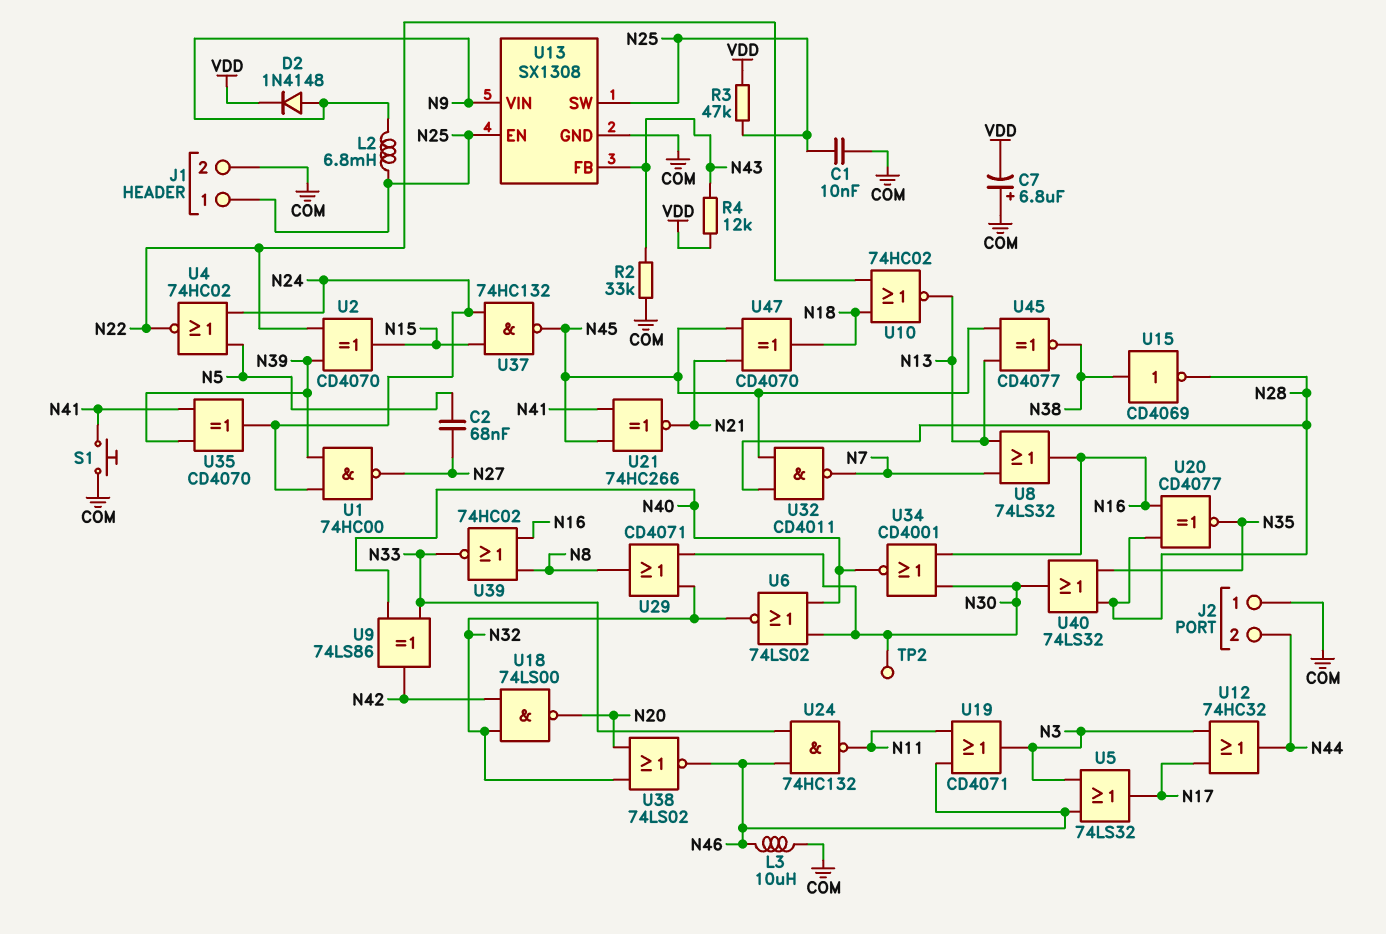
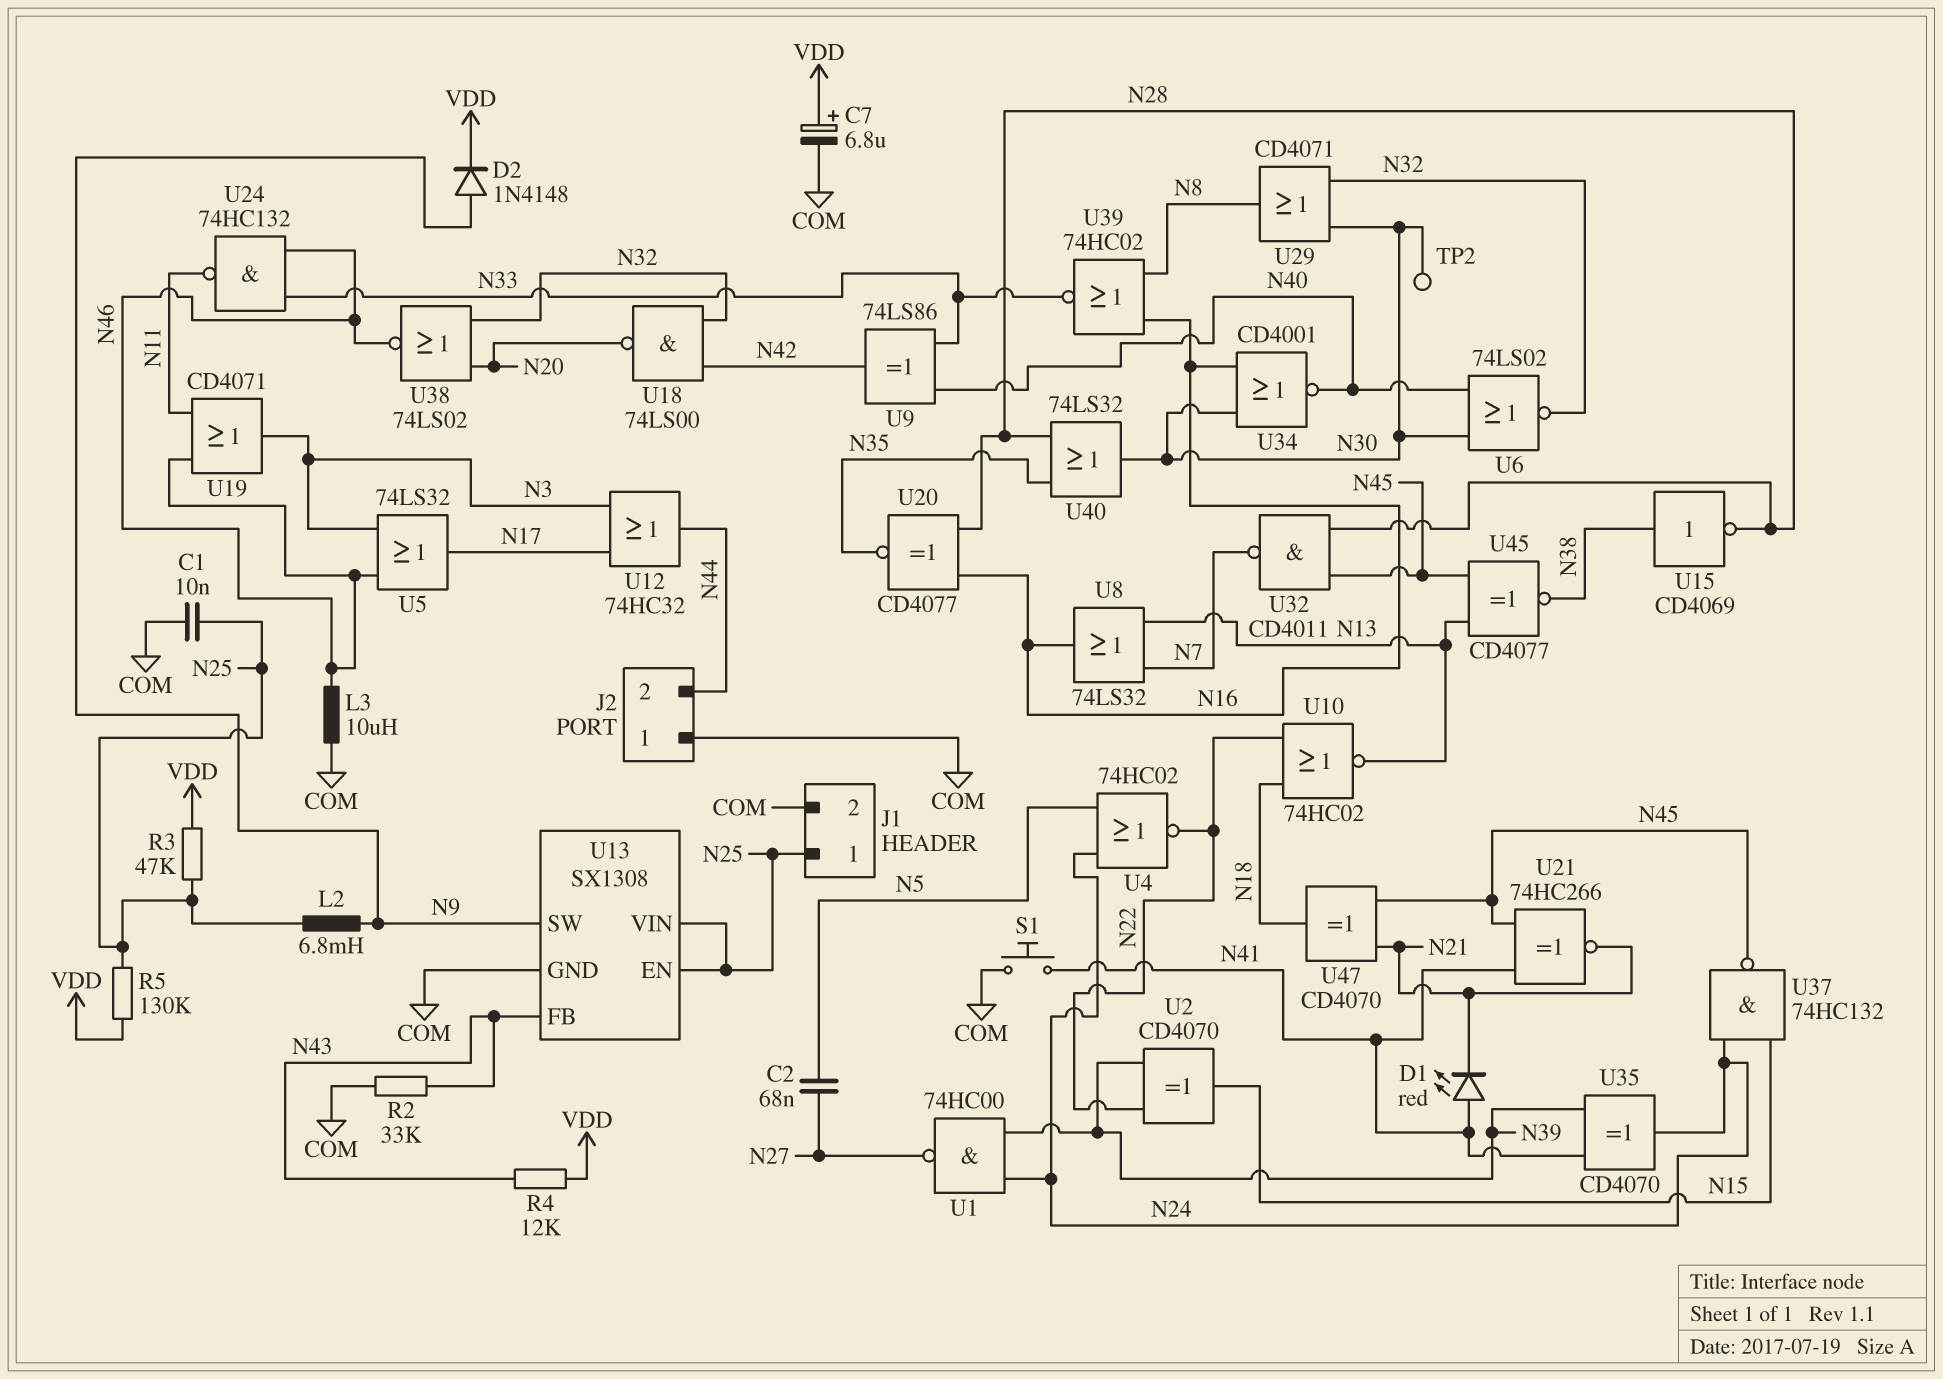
C7: 6.8uF (plus COM, minus VDD) -> 6.8uF (plus VDD, minus COM)
D1: none -> LED red (A N41, K N21)
R5: none -> 130k (N25, VDD)
U13 pin SW: N25 -> N9
U13 pin VIN: N9 -> N25

